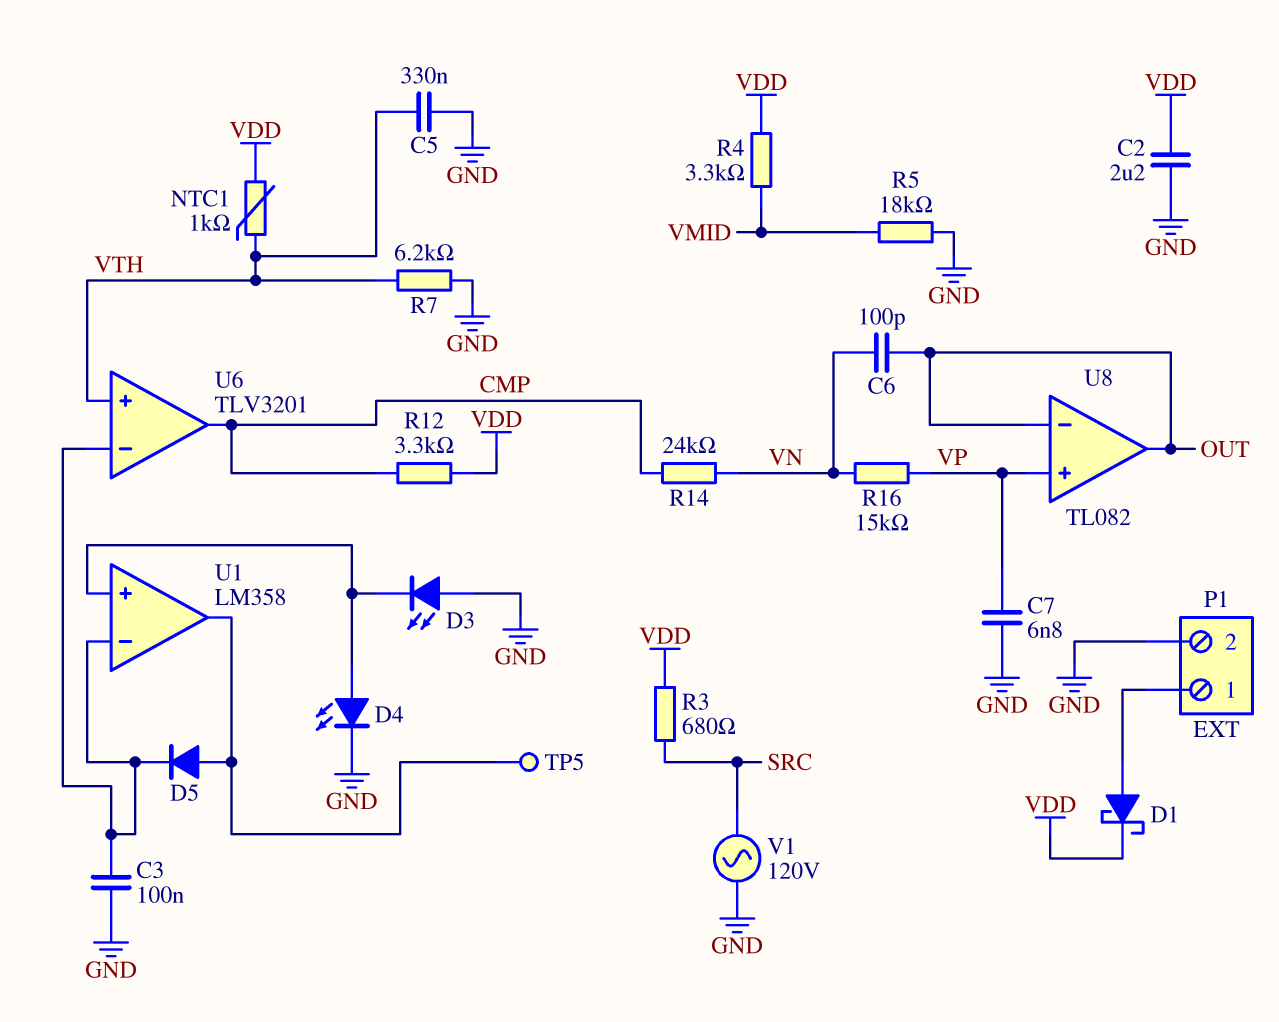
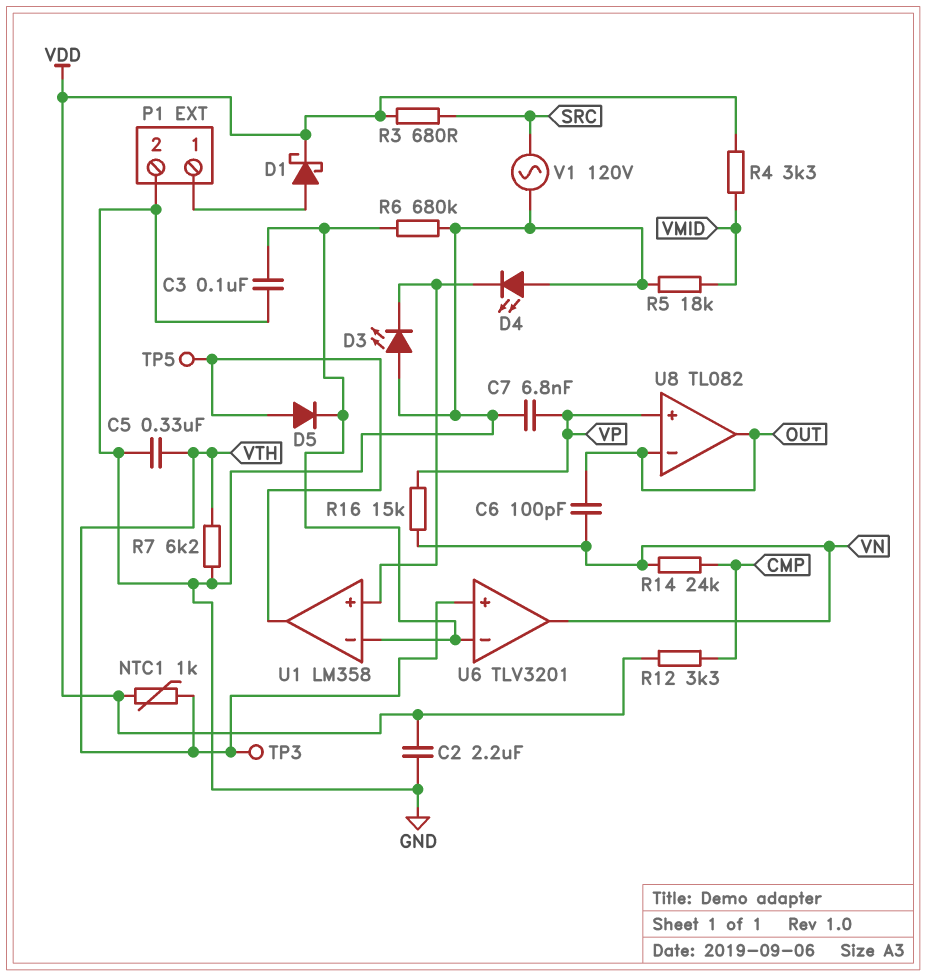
D4: LED (A U1/in+, K GND) -> LED (A GND, K U1/in+)
R6: none -> 680k (GND, U1/in-)
TP3: none -> test point (VTH)
U6 pin out: CMP -> VN

